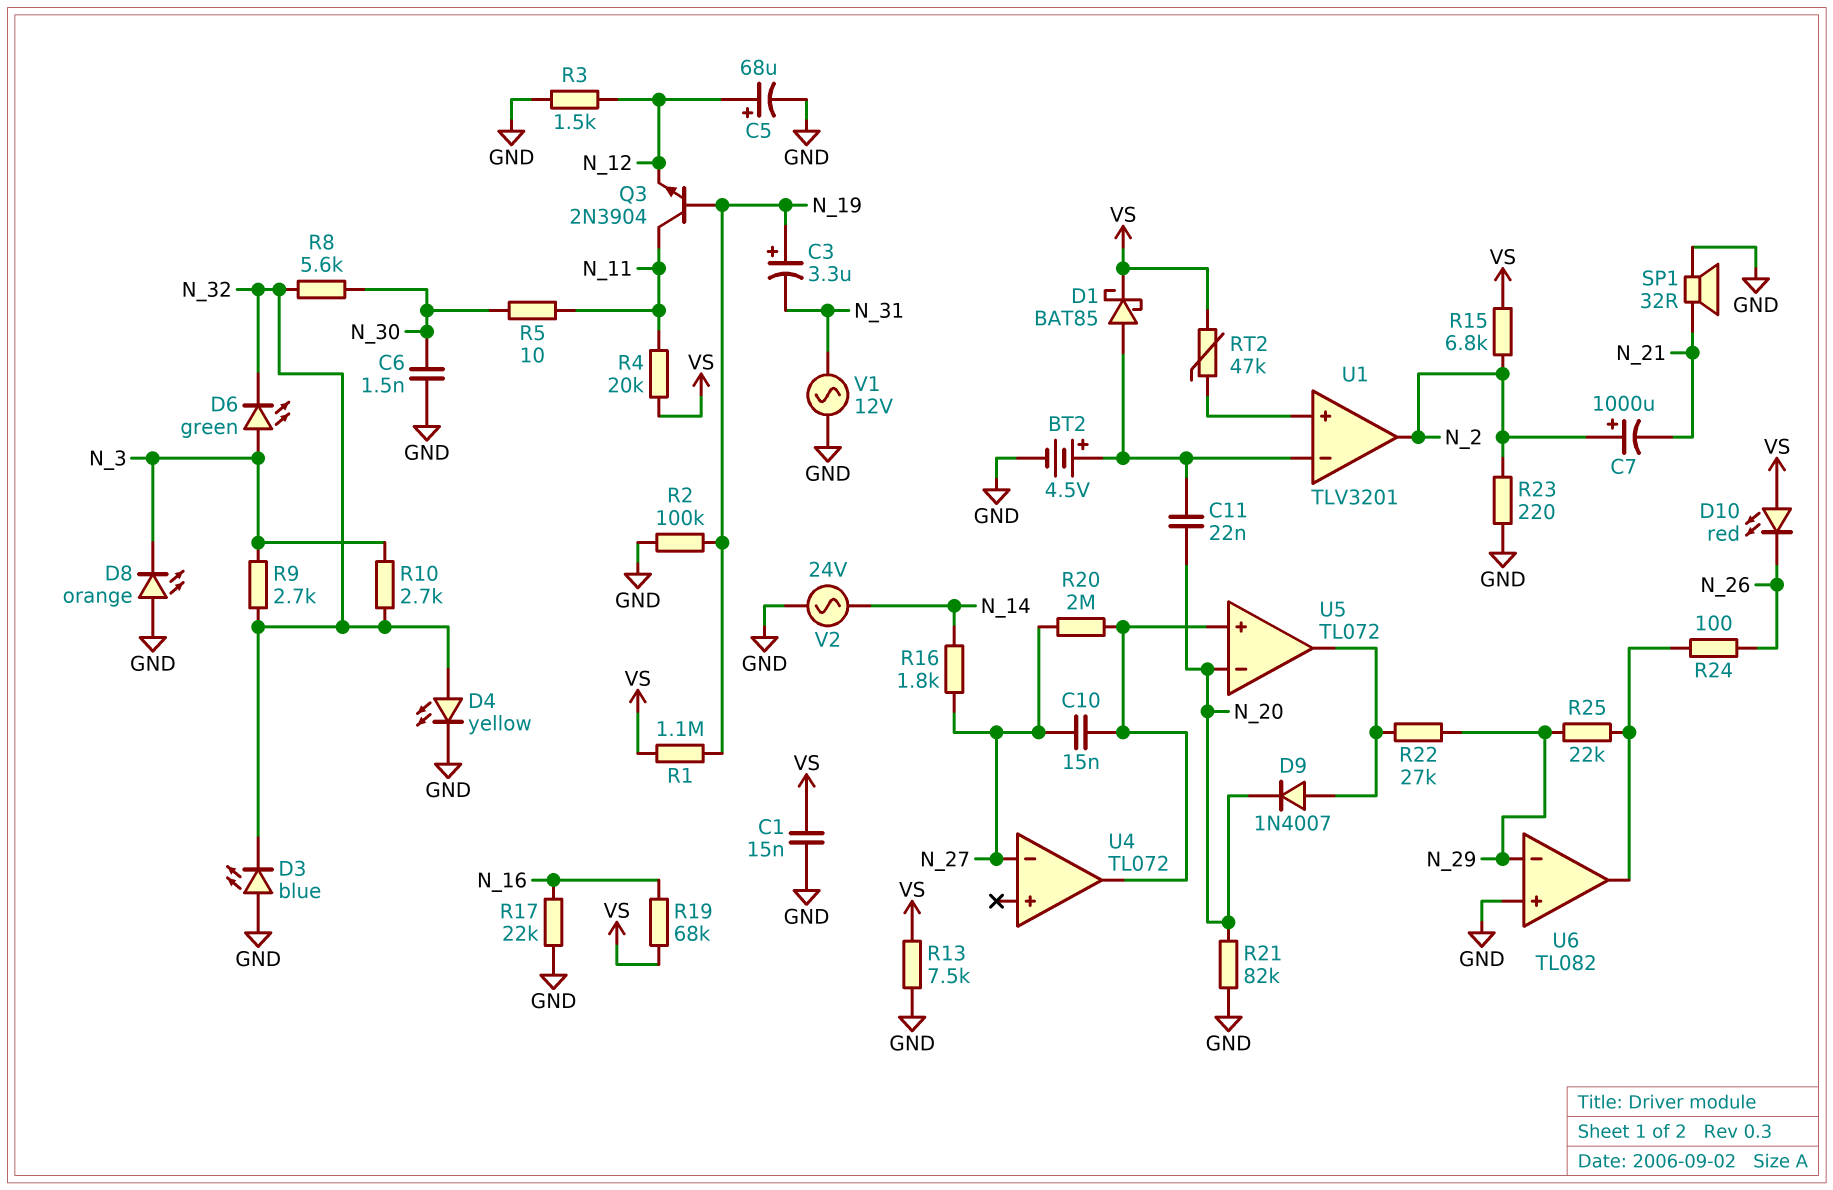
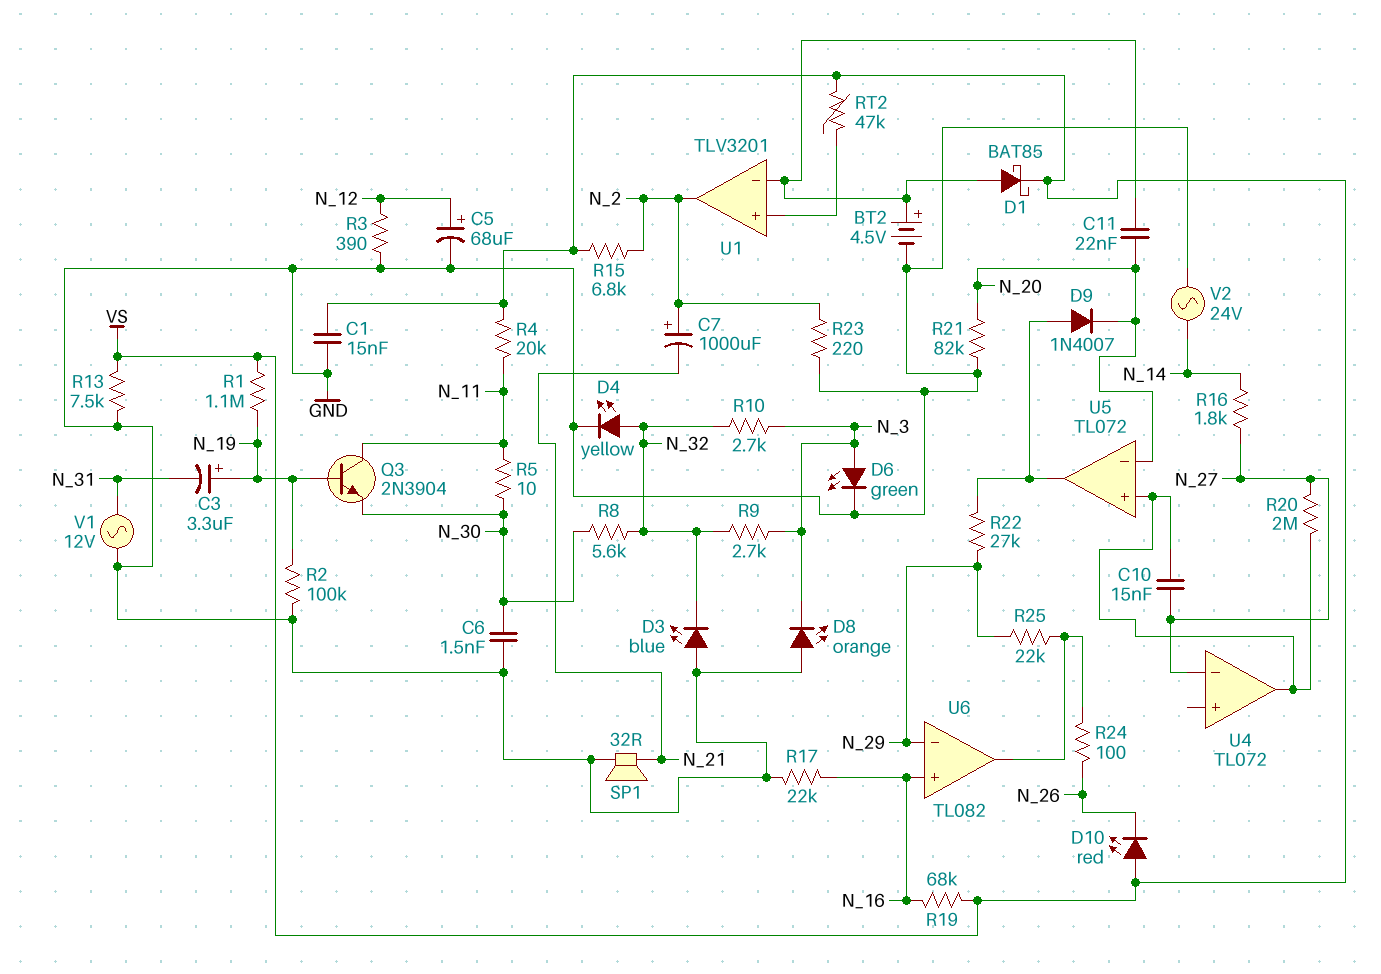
D6: LED green (A N_3, K N_32) -> LED green (A N_3, K GND)
Q3: NPN 2N3904 (B N_19, C N_11, E N_12) -> NPN 2N3904 (B N_19, C N_11, E N_30)
R3: 1.5k (GND, N_12) -> 390 (GND, N_12)
U6 pin in+: GND -> N_16

